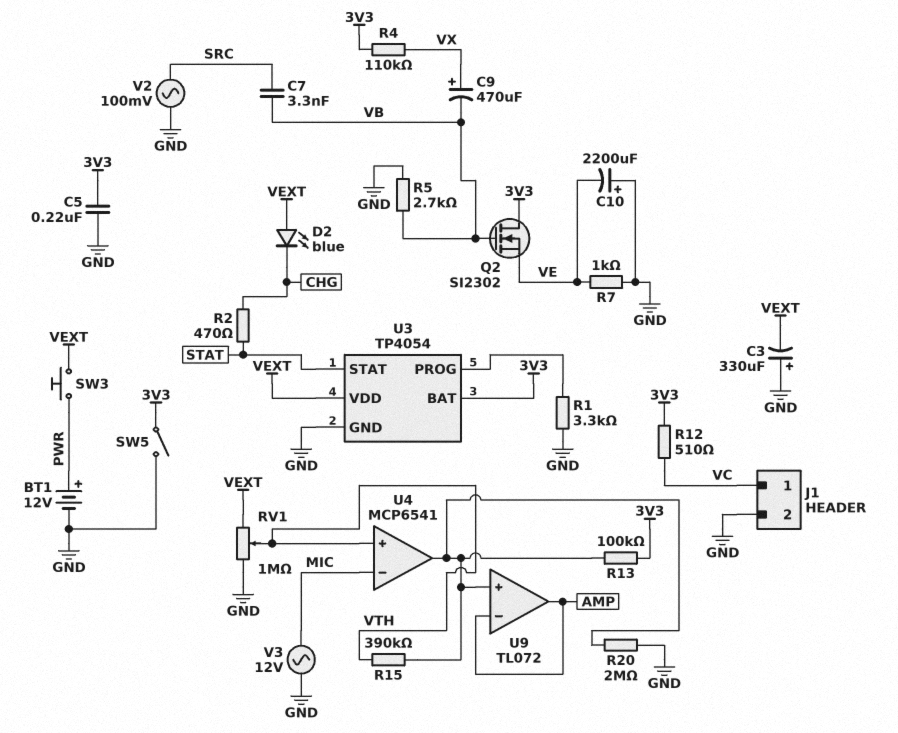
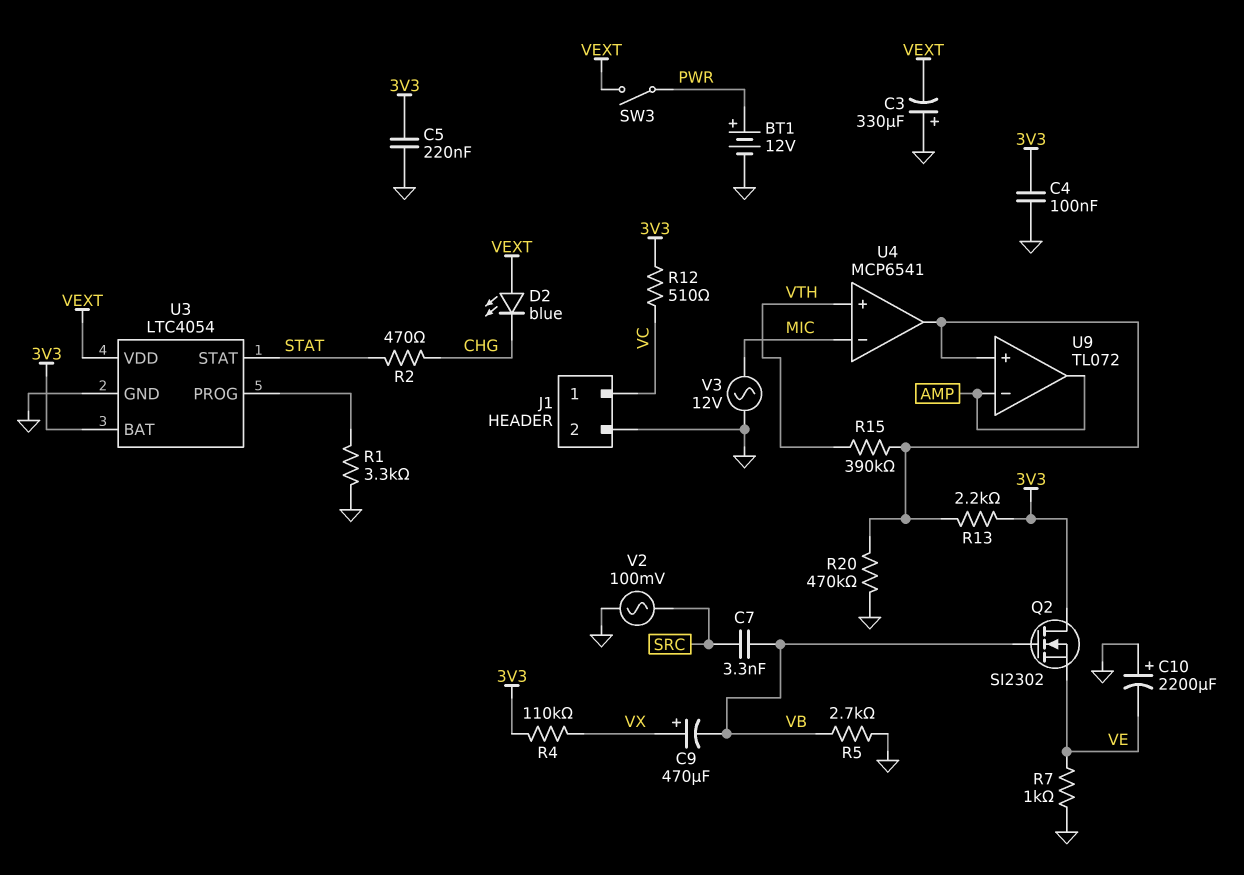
C4: none -> 100nF (3V3, GND)
R13: 100k (3V3, U4/out) -> 2.2k (3V3, U4/out)
R20: 2M (GND, U4/out) -> 470k (GND, U4/out)
RV1: 1M (GND, VEXT, wiper VTH) -> none
SW3: button (PWR, VEXT) -> switch (PWR, VEXT)
SW5: switch (3V3, GND) -> none
U3: TP4054 -> LTC4054

